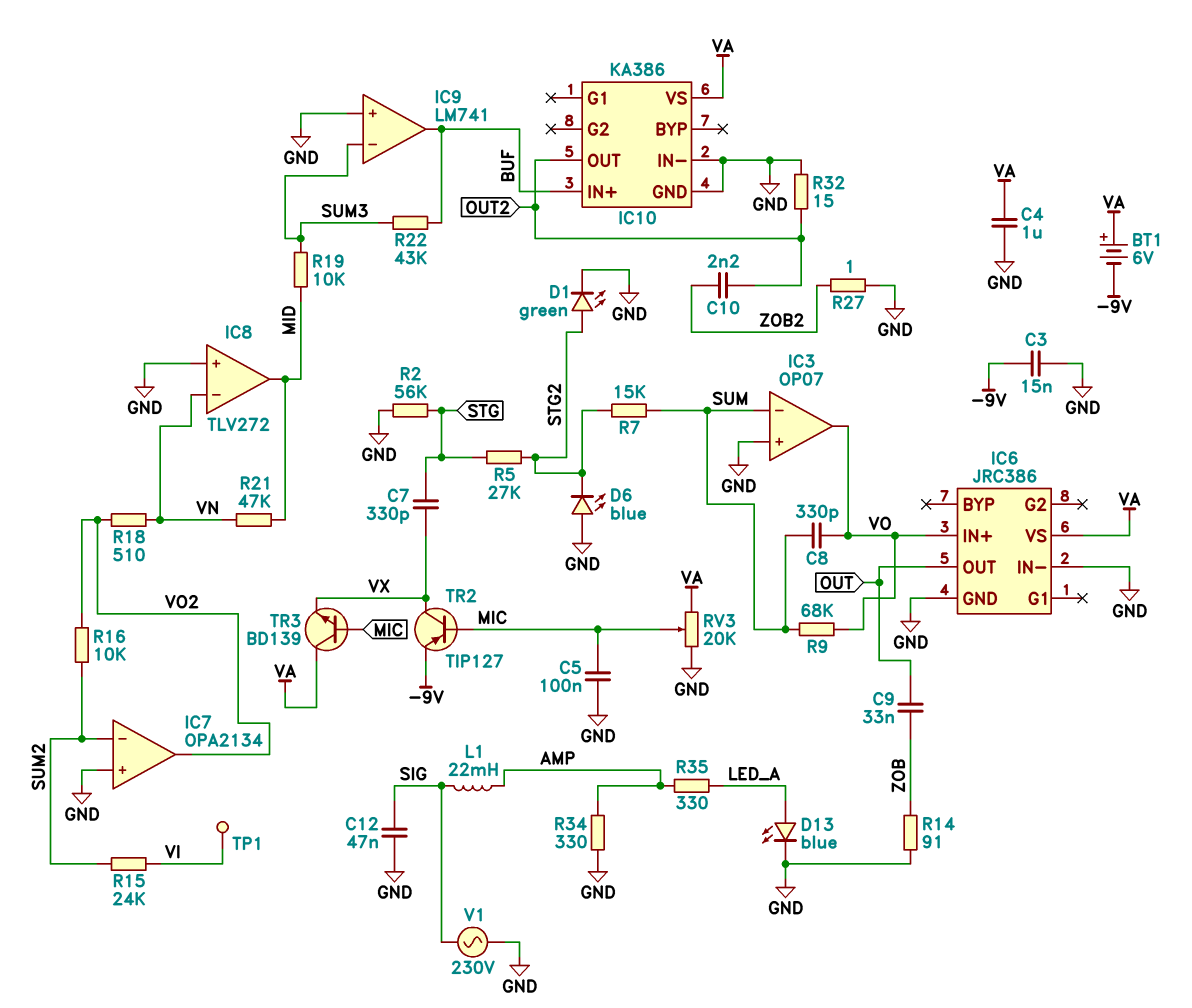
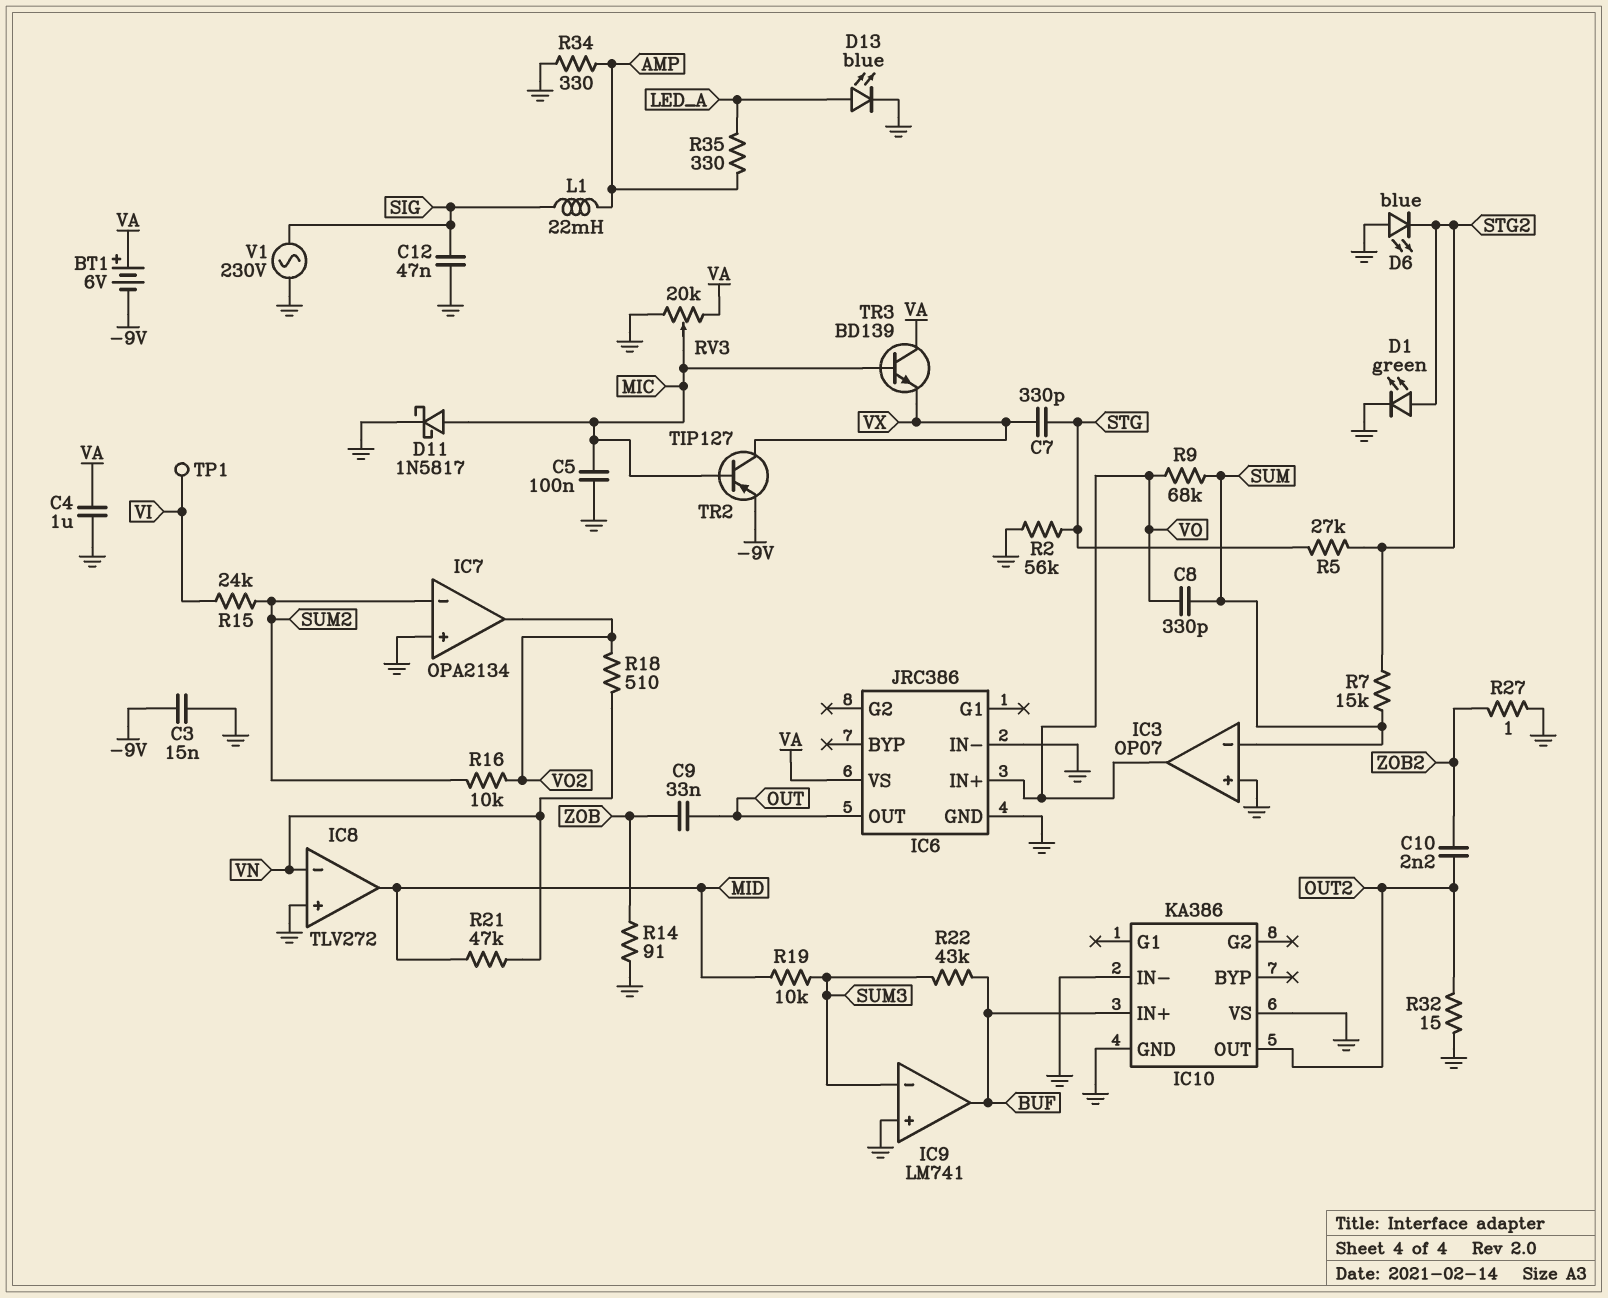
D11: none -> schottky 1N5817 (A MIC, K GND)
IC10 pin VS: VA -> GND

